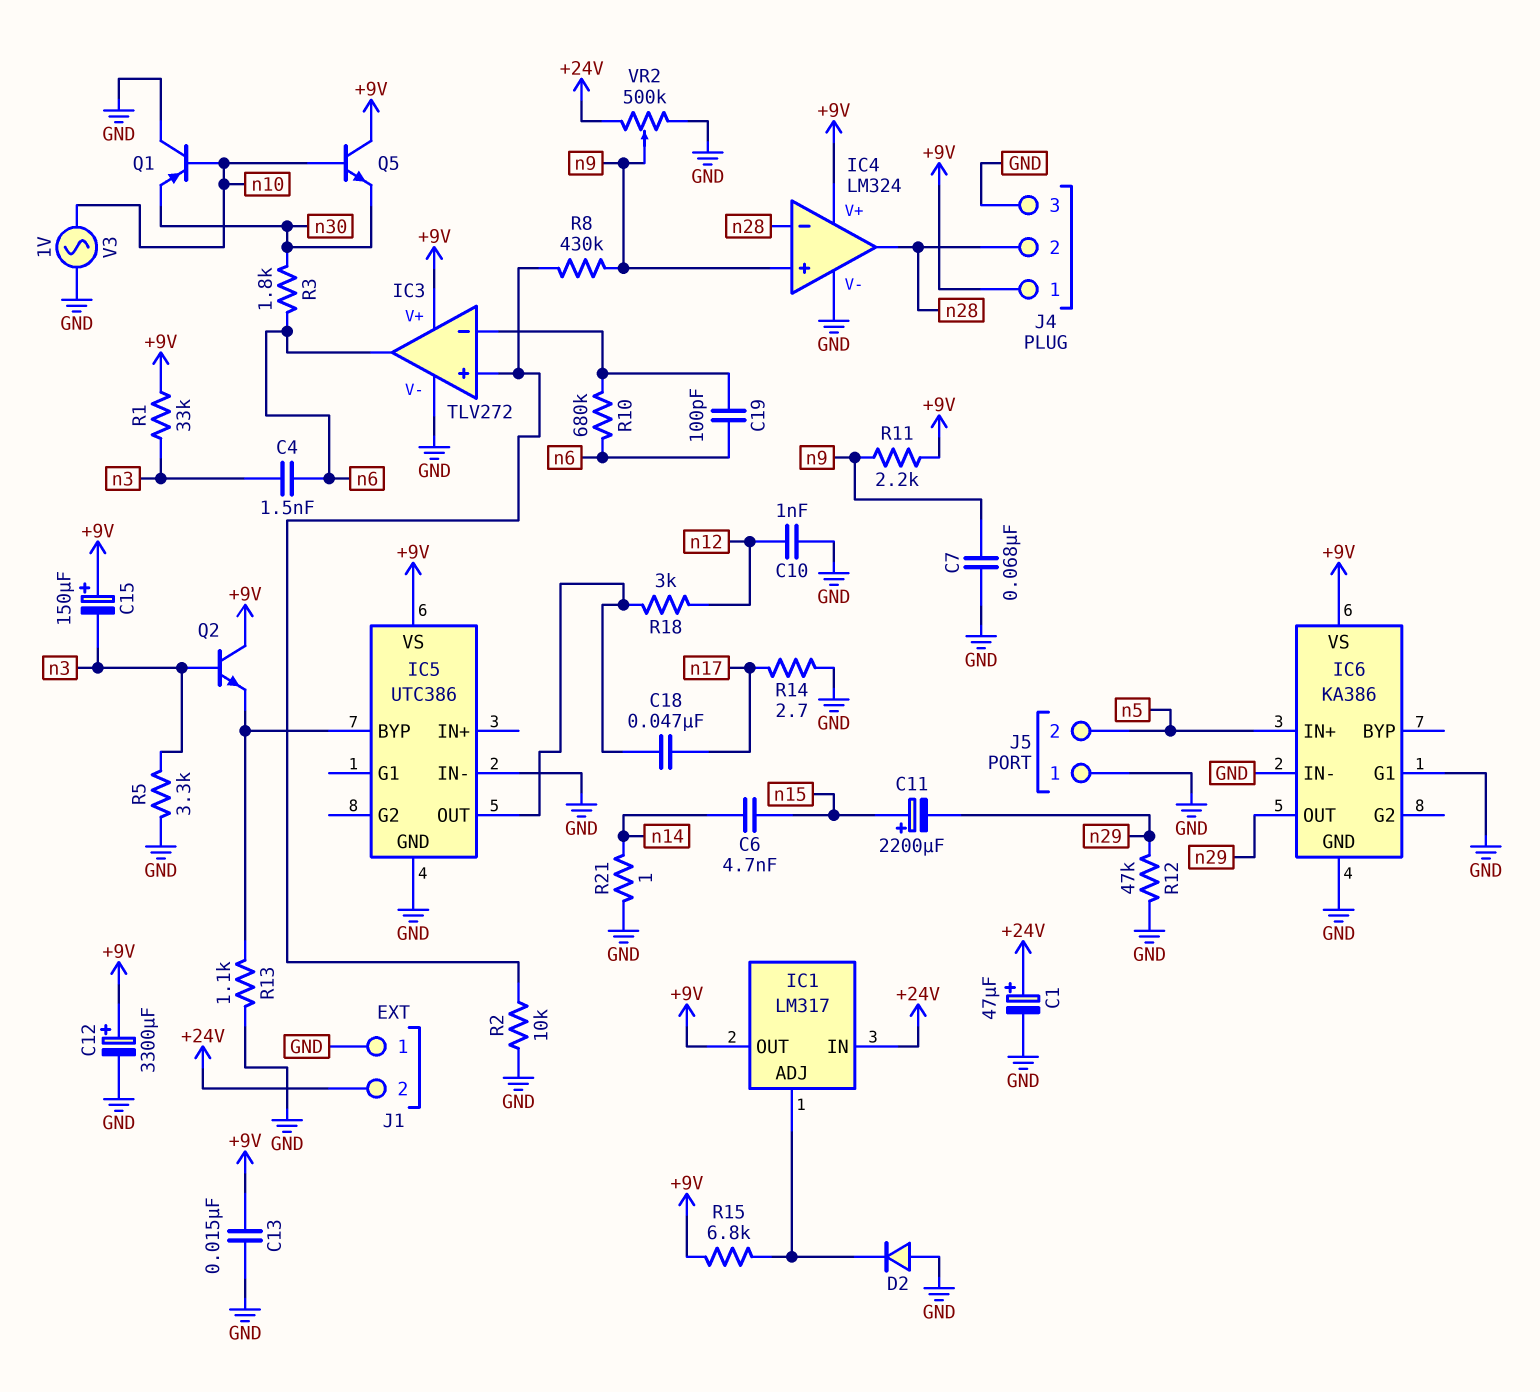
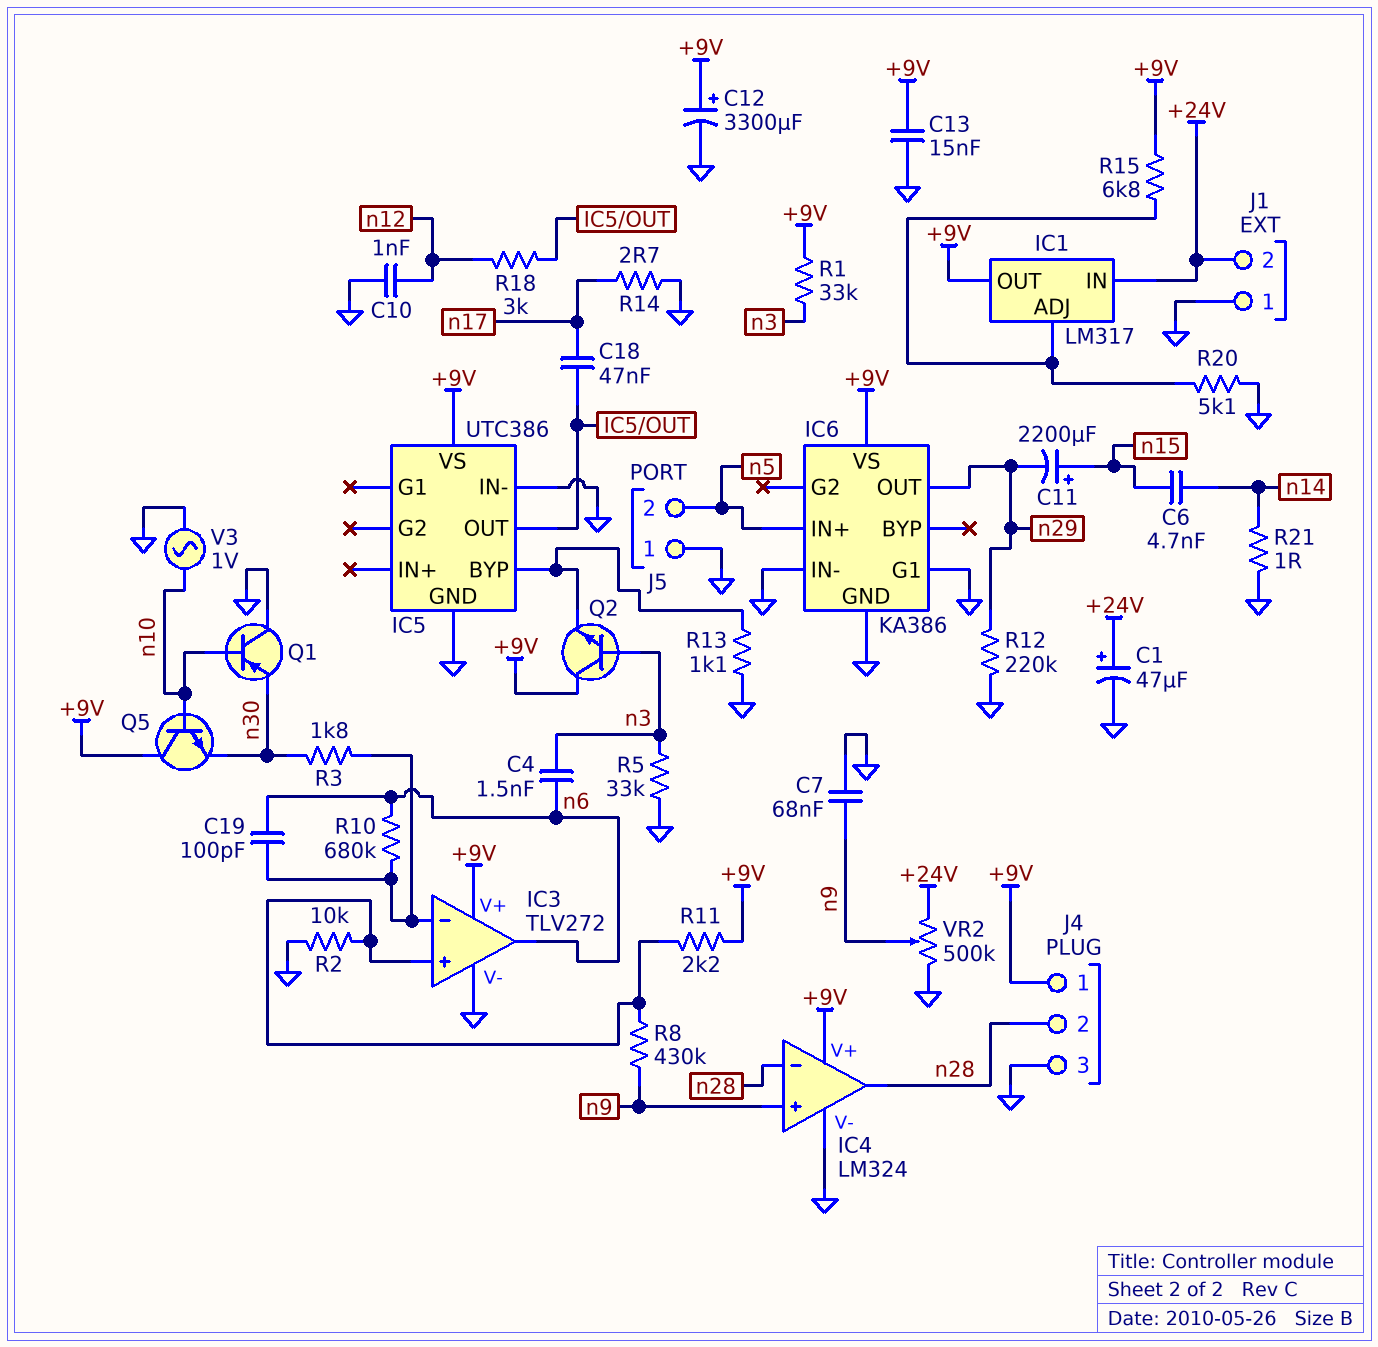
C15: 150uF (plus +9V, minus n3) -> none
D2: diode (A GND, K IC1/ADJ) -> none
R3: 1.8k (n6, n30) -> 1.8k (IC3/in-, n30)
R5: 3.3k (GND, n3) -> 33k (GND, n3)
R11: 2.2k (+9V, n9) -> 2.2k (+9V, IC3/in+)
R12: 47k (GND, n29) -> 220k (GND, n29)
R20: none -> 5.1k (GND, IC1/ADJ)

